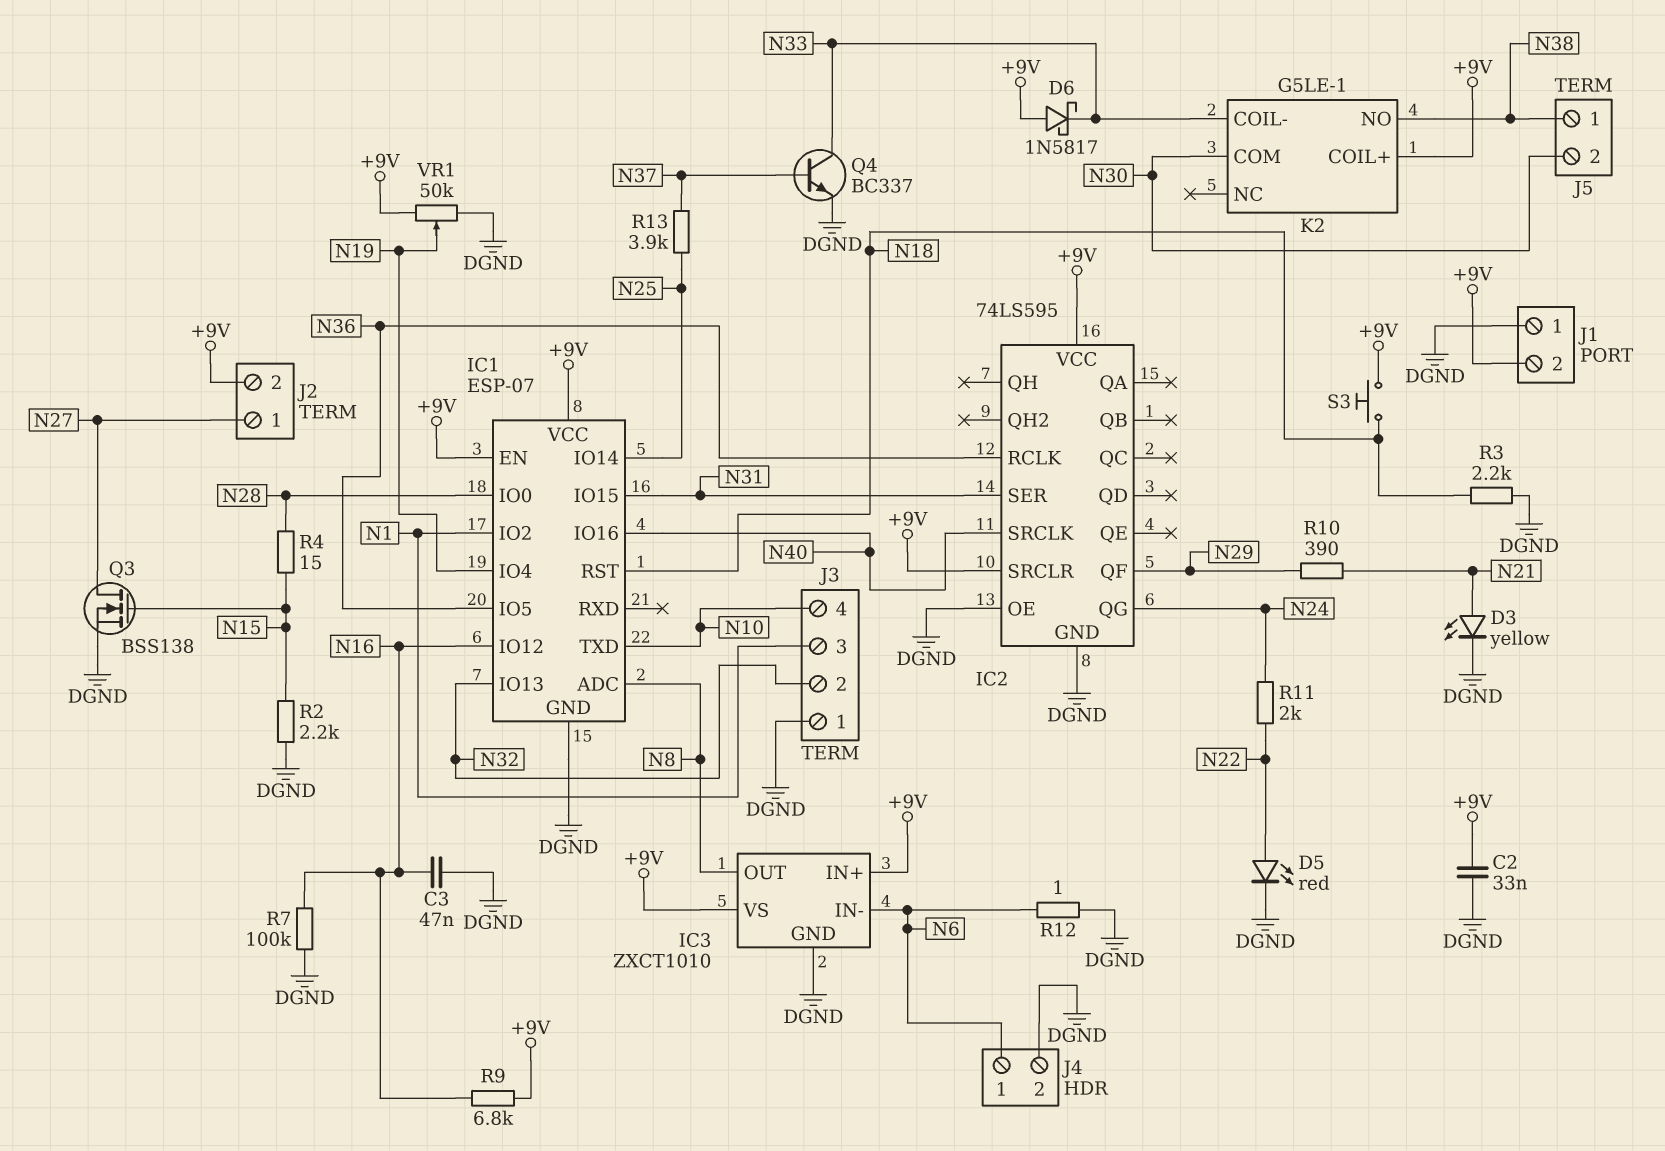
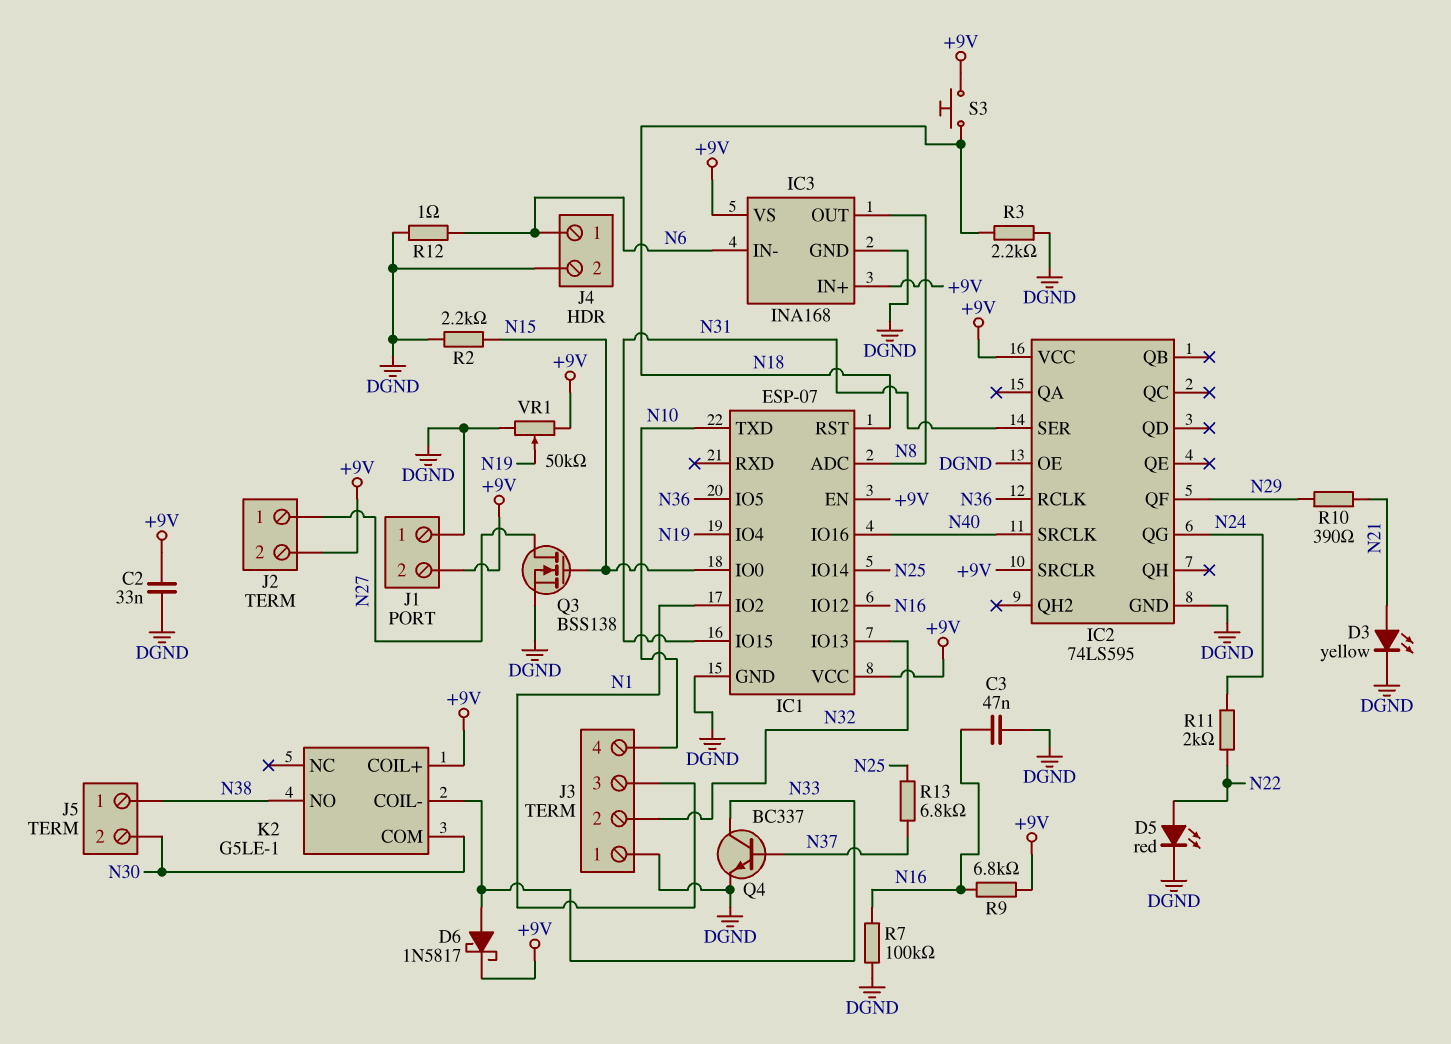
D6: schottky 1N5817 (A +9V, K N33) -> schottky 1N5817 (A N33, K +9V)
IC1 pin IO0: N28 -> N15
IC3: ZXCT1010 -> INA168
R4: 15 (N15, N28) -> none
R13: 3.9k (N25, N37) -> 6.8k (N25, N37)

